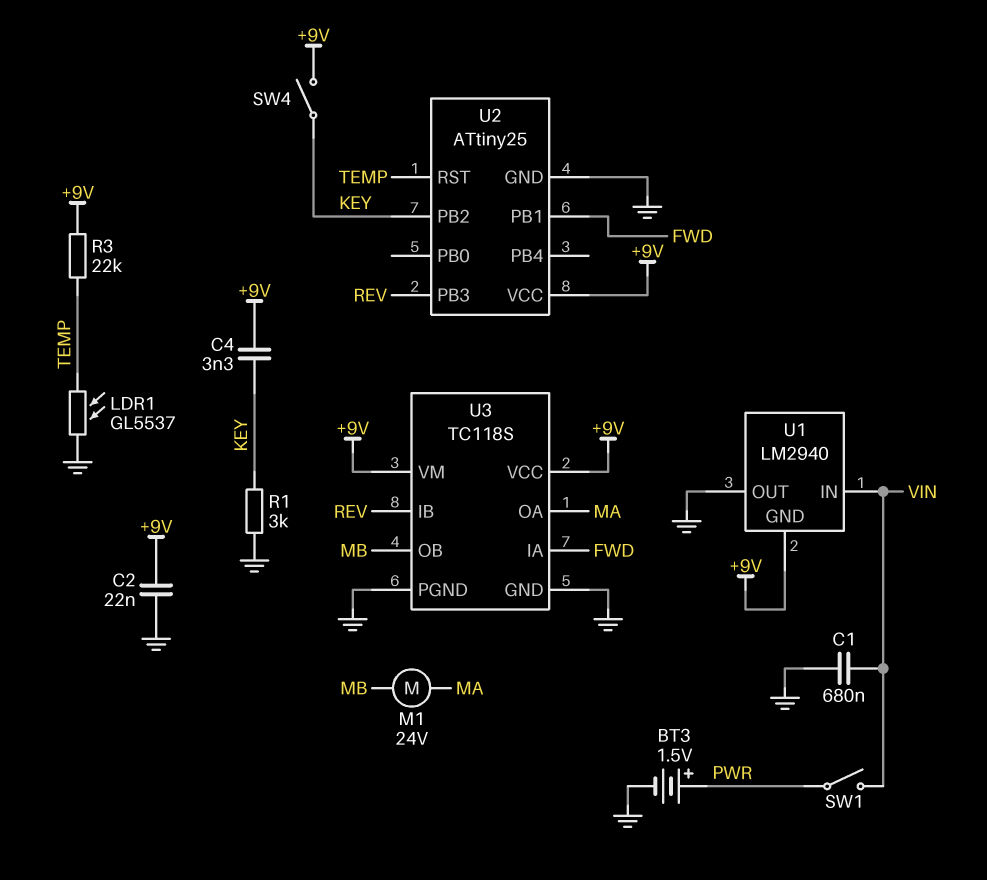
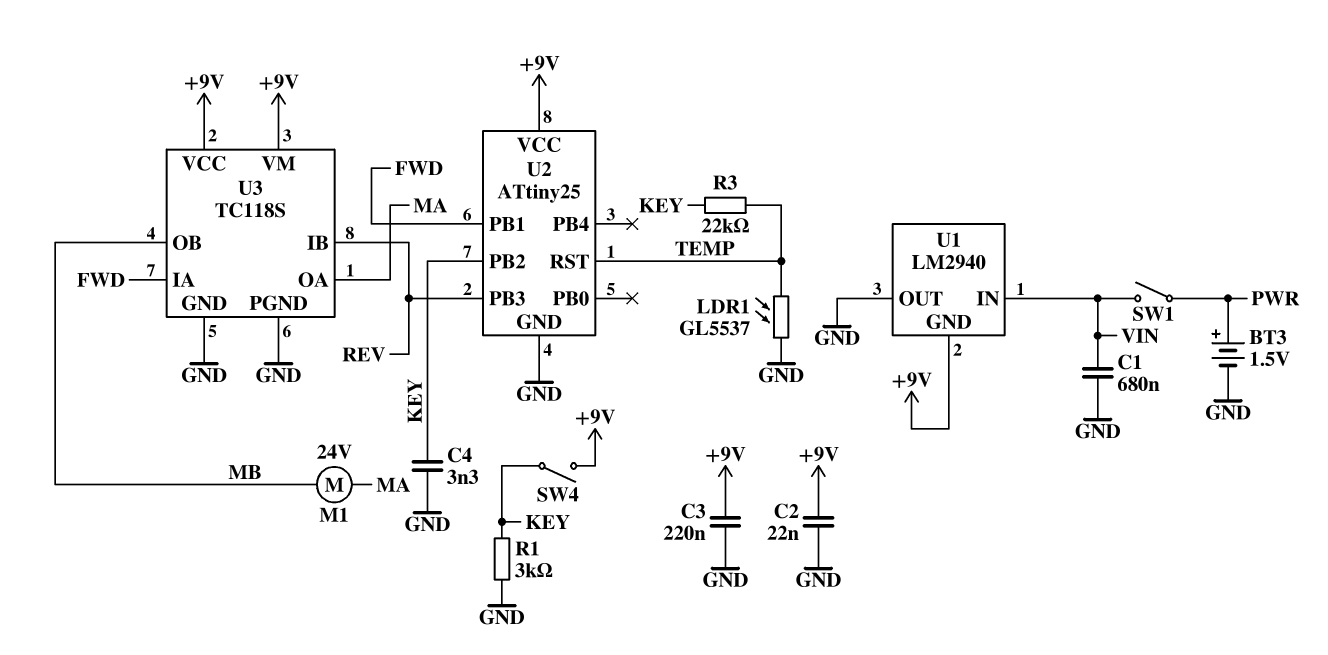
C3: none -> 220nF (+9V, GND)
C4: 3.3nF (+9V, KEY) -> 3.3nF (GND, KEY)
R3: 22k (+9V, TEMP) -> 22k (KEY, TEMP)

